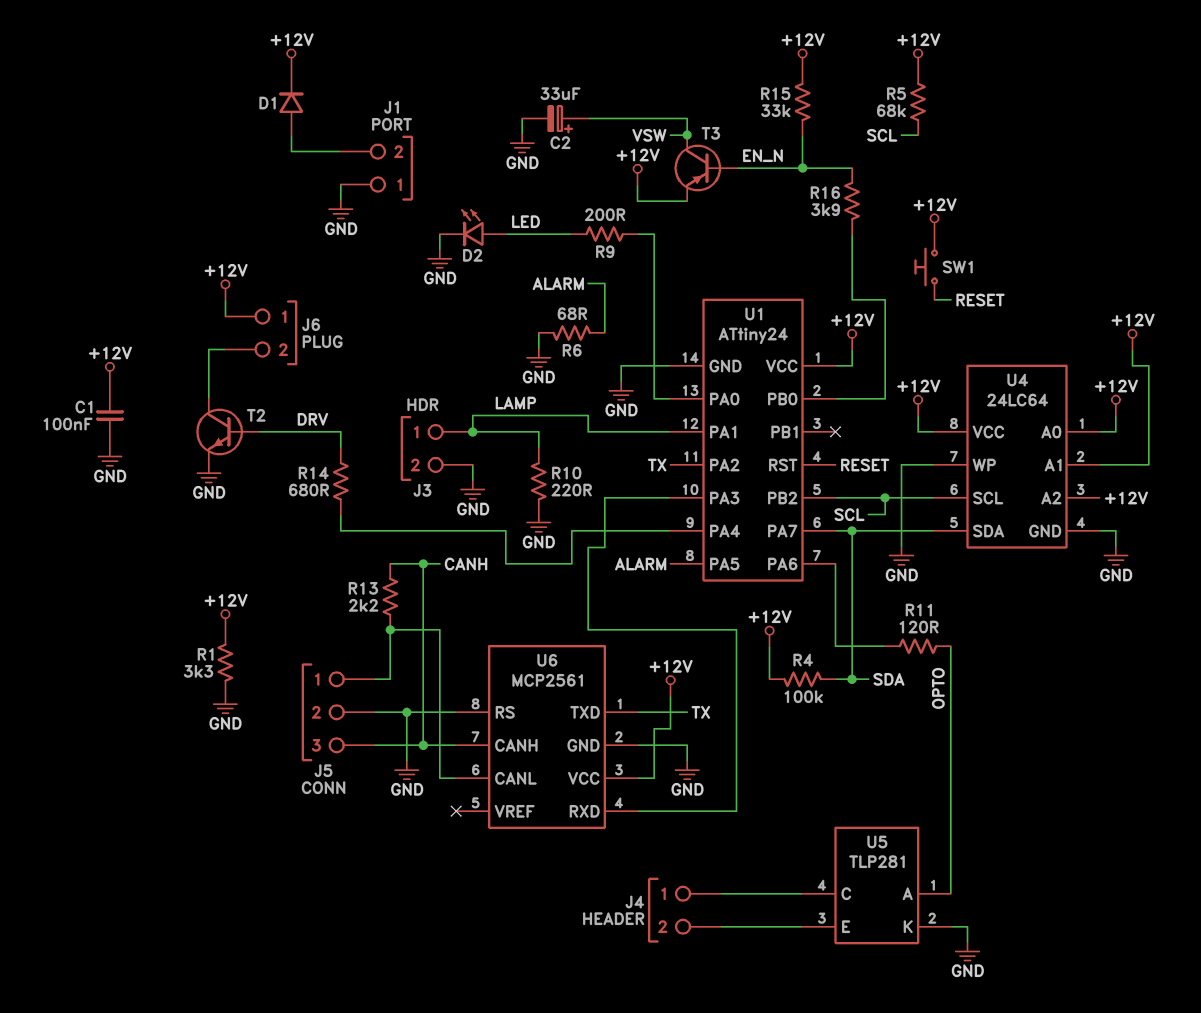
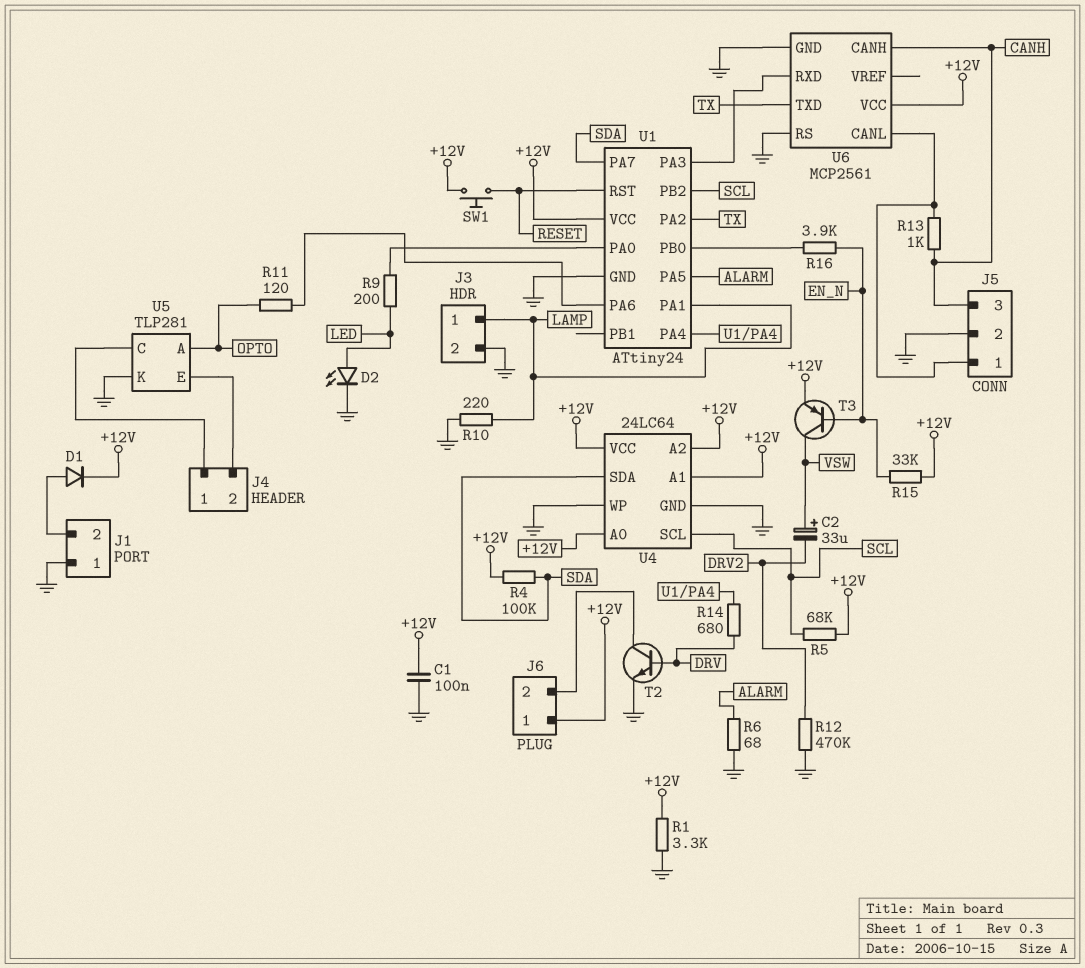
C2: 33uF (plus VSW, minus GND) -> 33uF (plus VSW, minus DRV2)
R12: none -> 470k (DRV2, GND)
R13: 2.2k (CANH, J5/1) -> 1k (CANH, J5/1)

